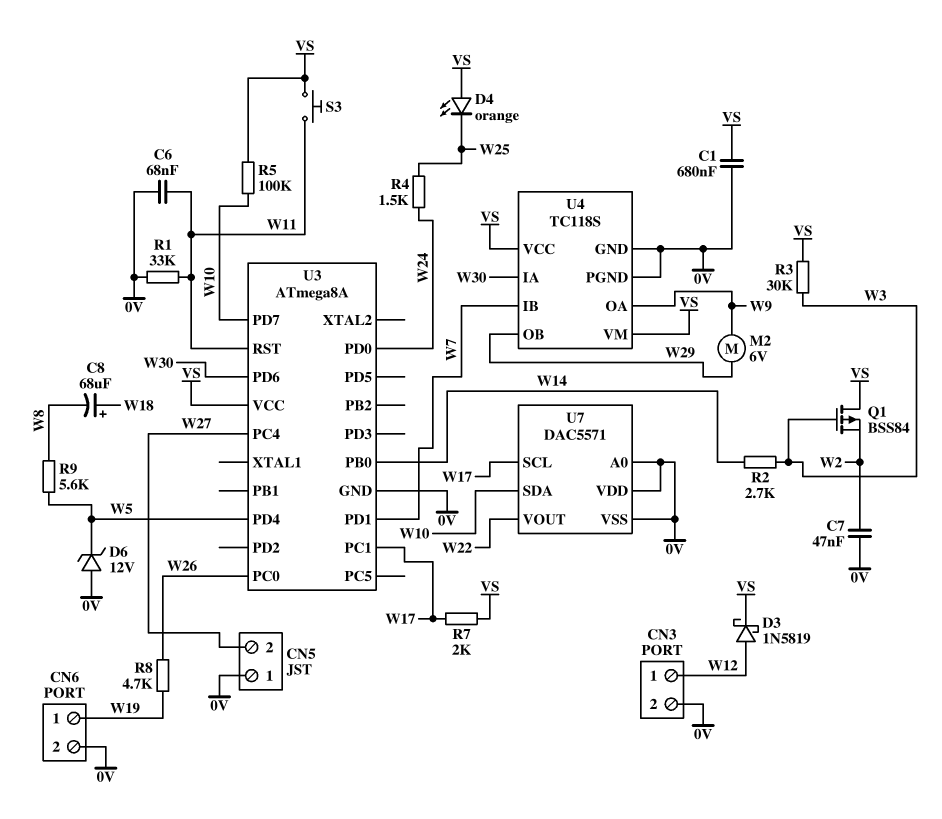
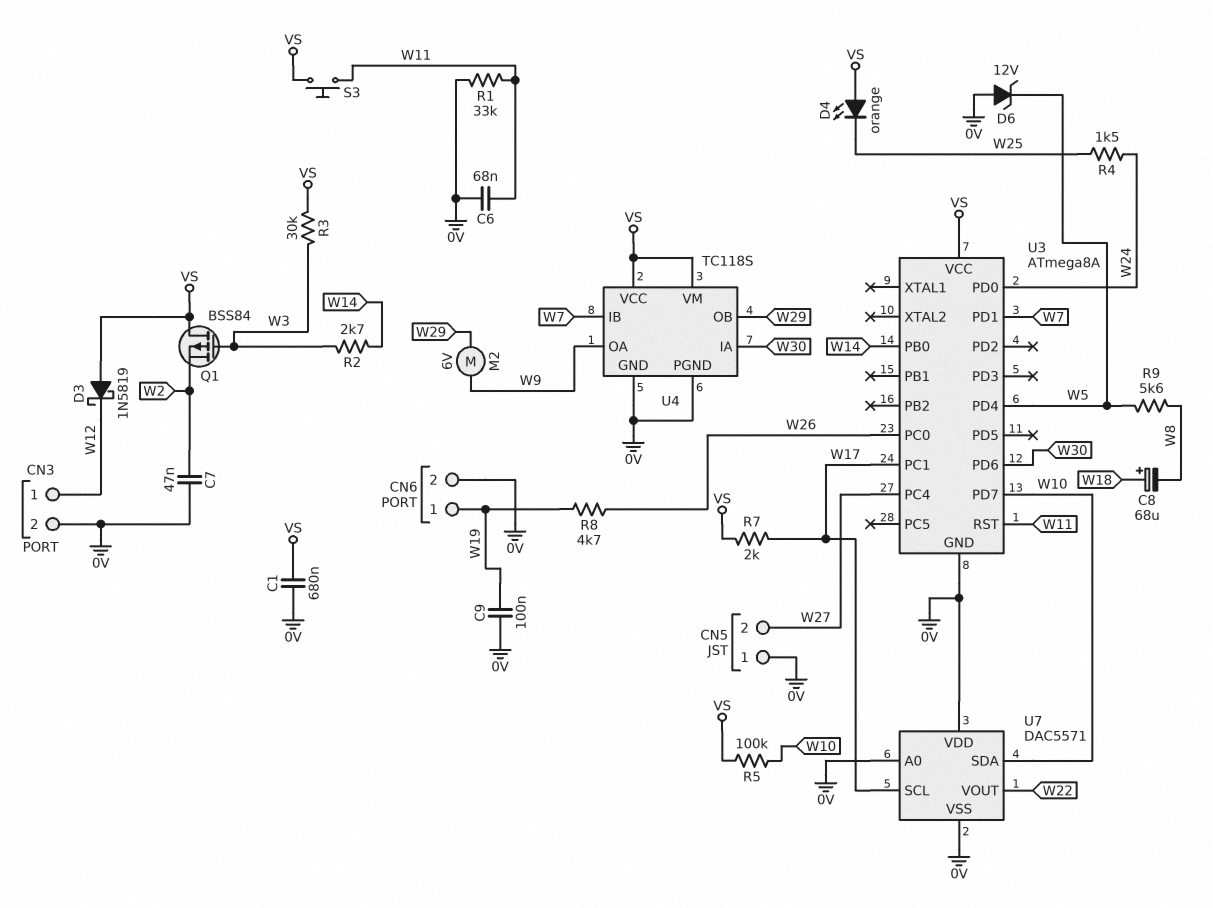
C9: none -> 100nF (0V, W19)
D3: schottky 1N5819 (A W12, K VS) -> schottky 1N5819 (A VS, K W12)

